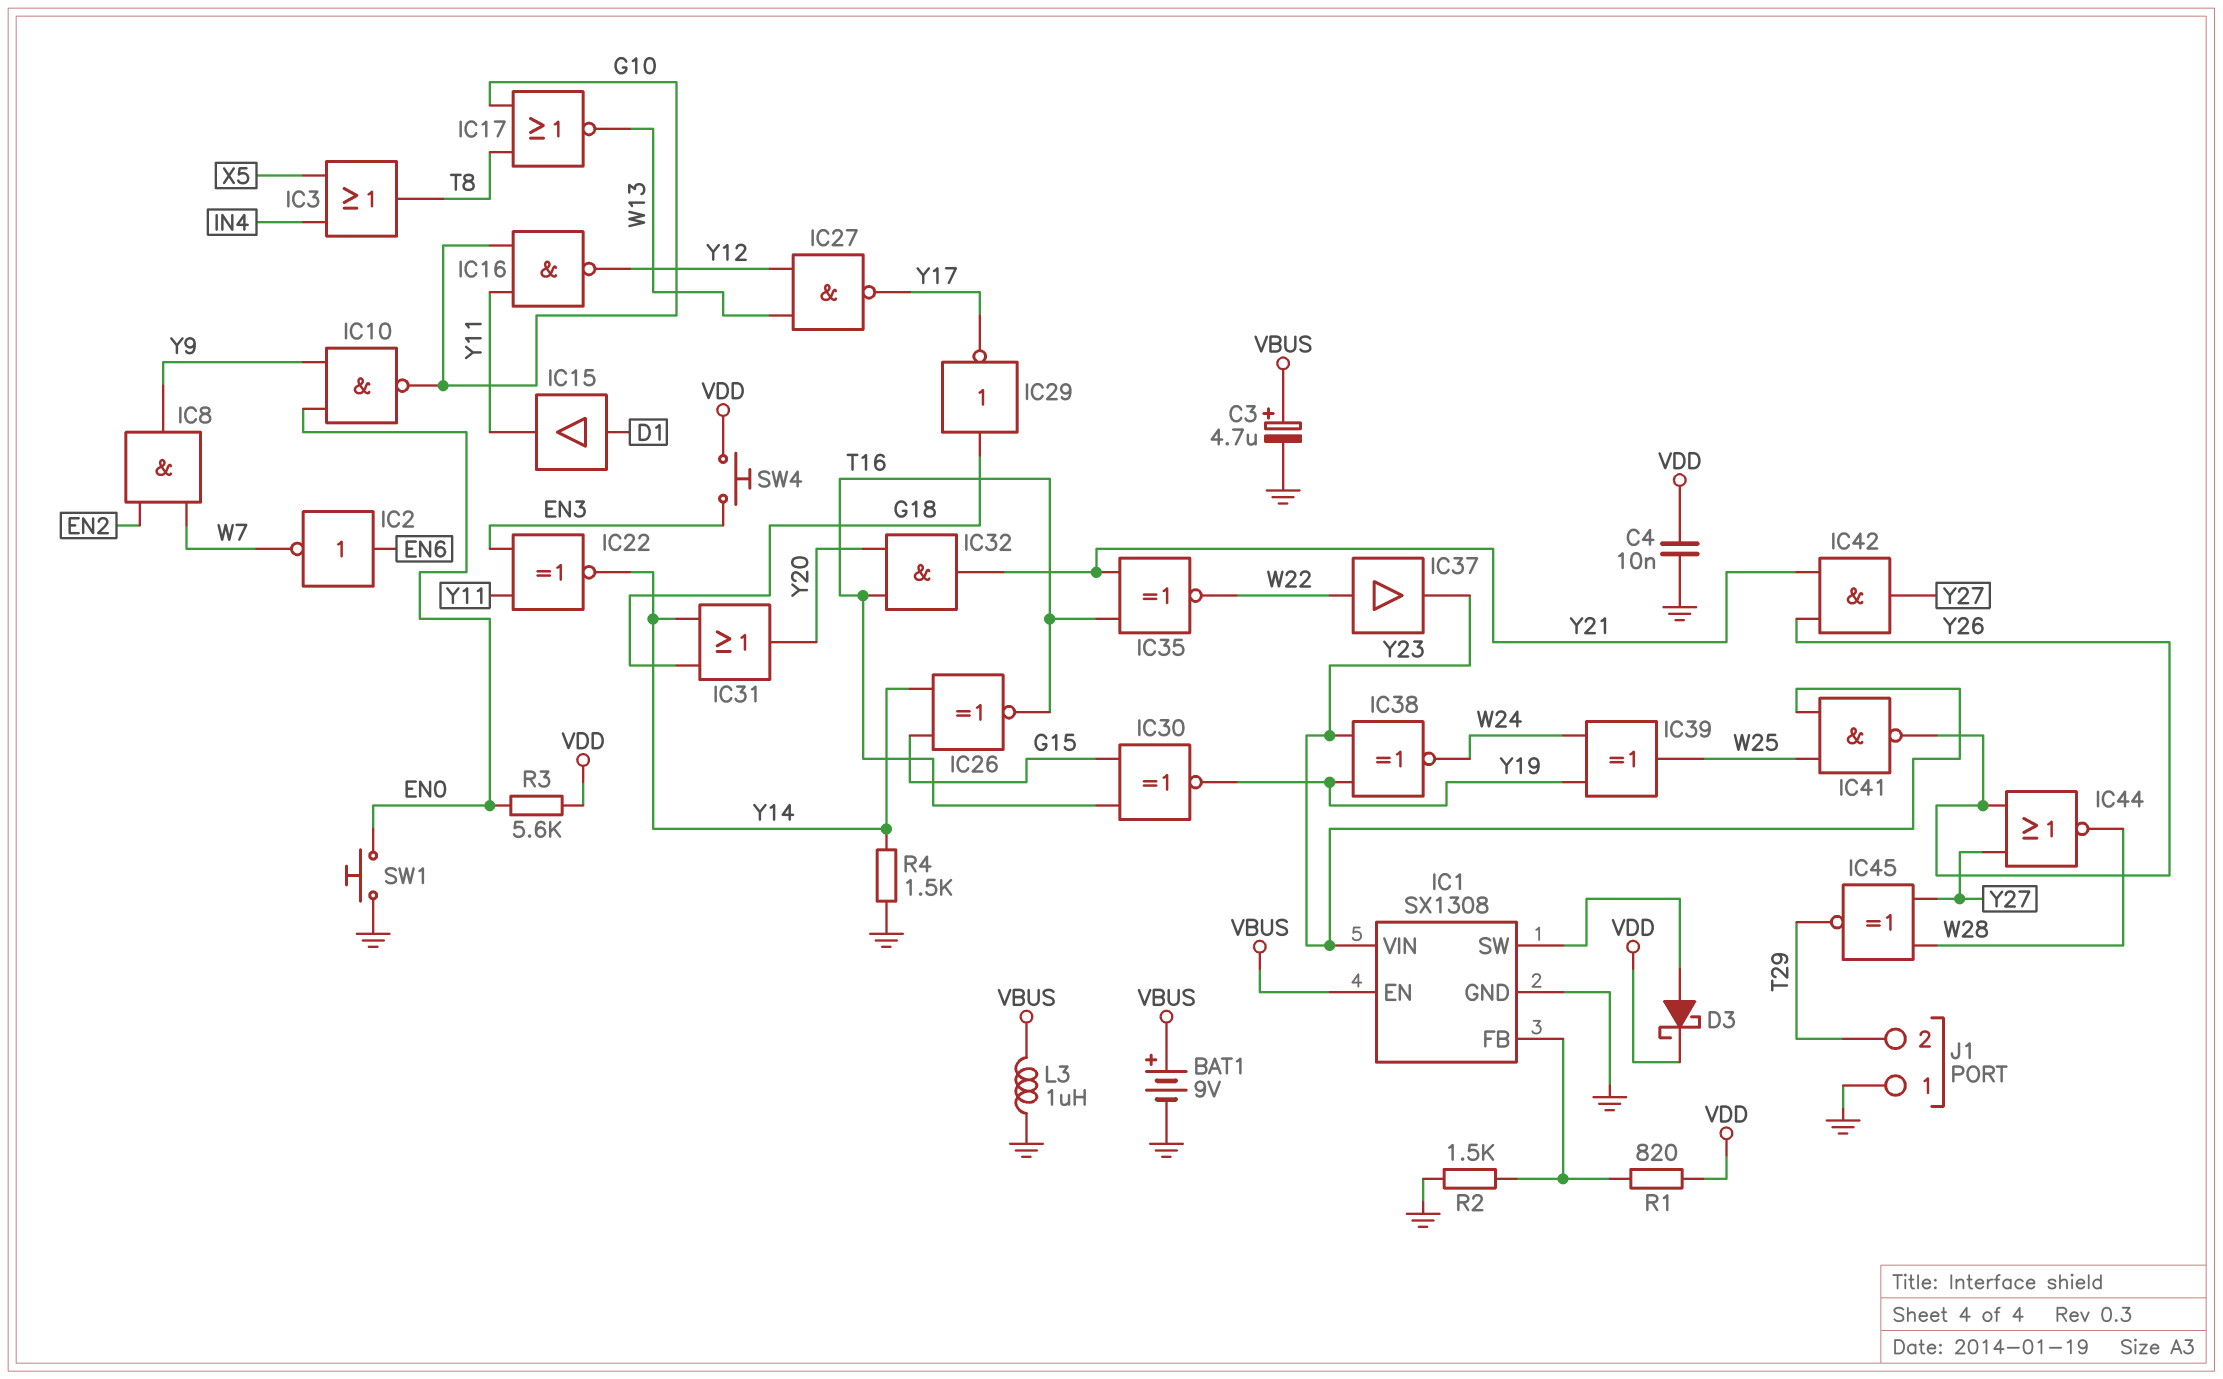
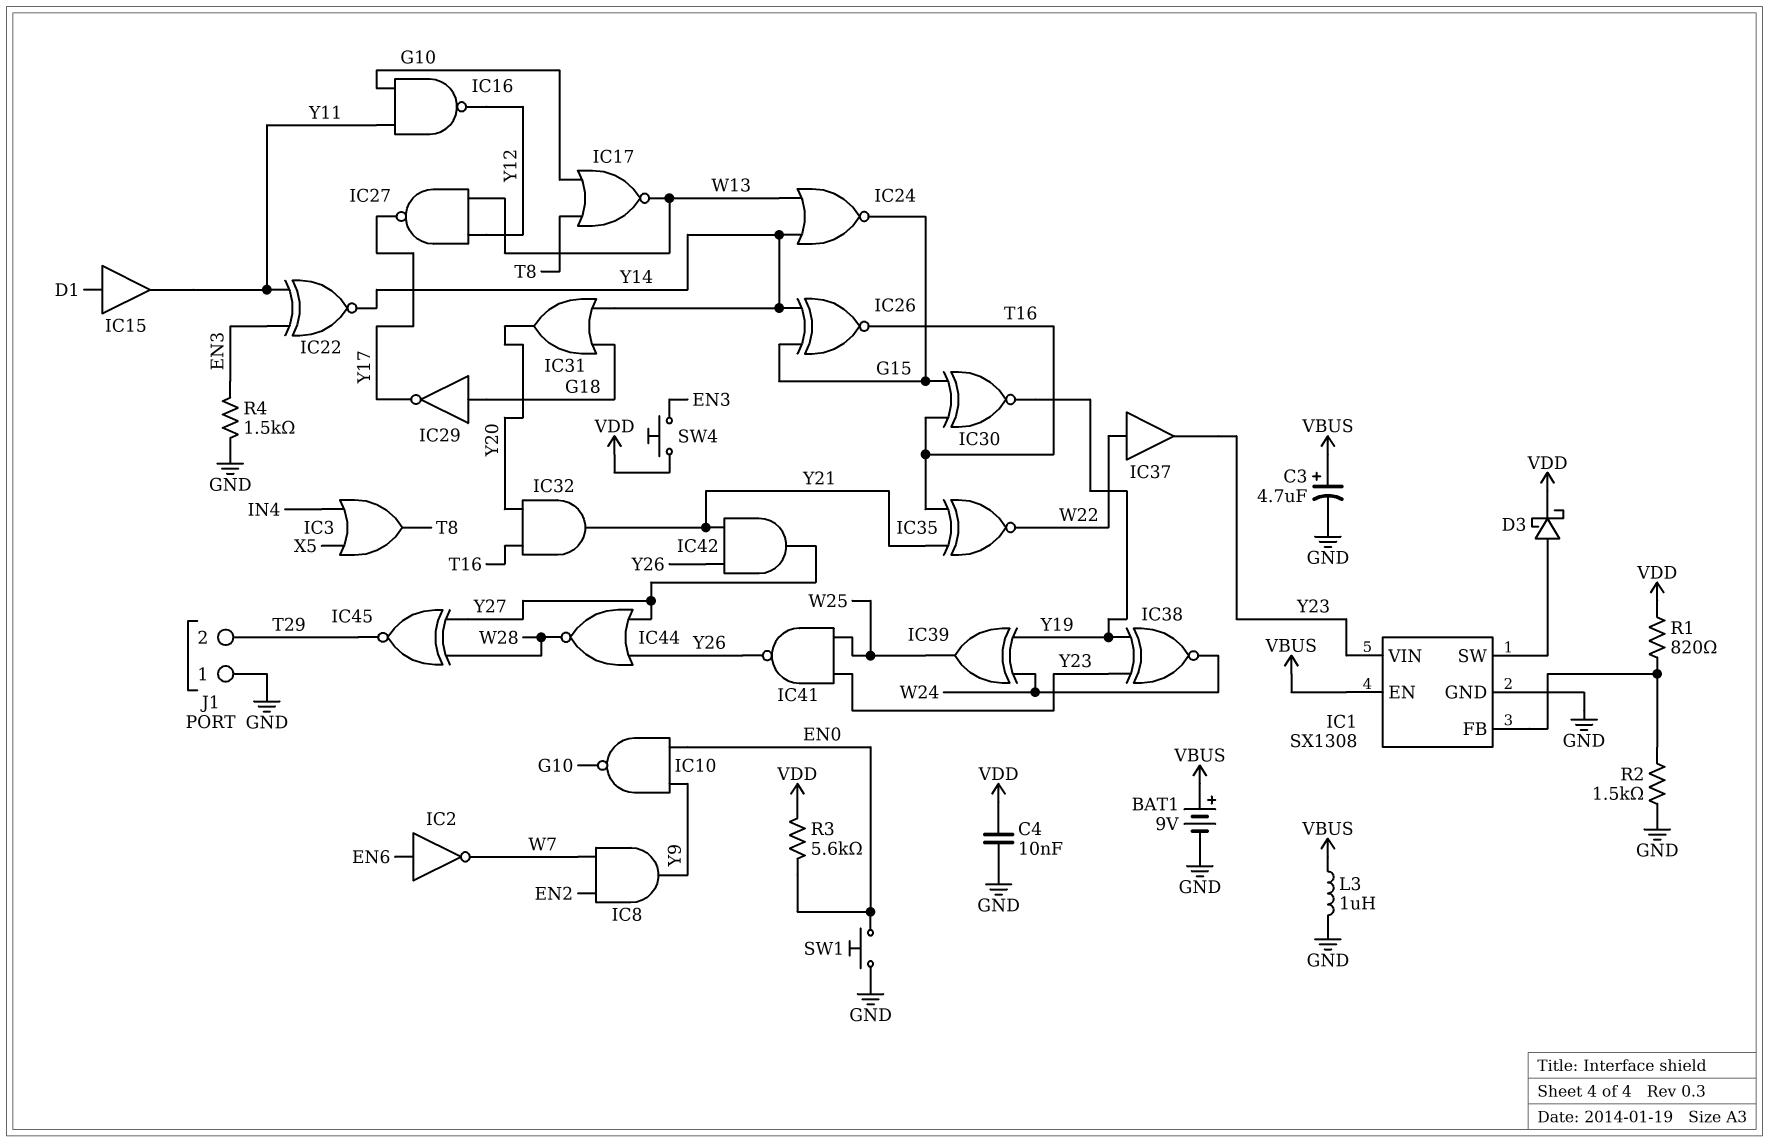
IC24: none -> NOR (in W13, in Y14, out G15)
R4: 1.5k (GND, Y14) -> 1.5k (EN3, GND)

